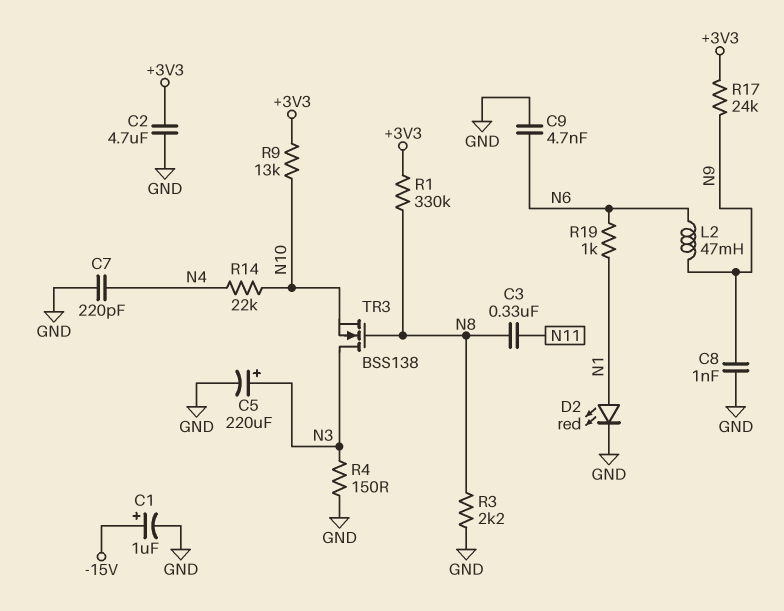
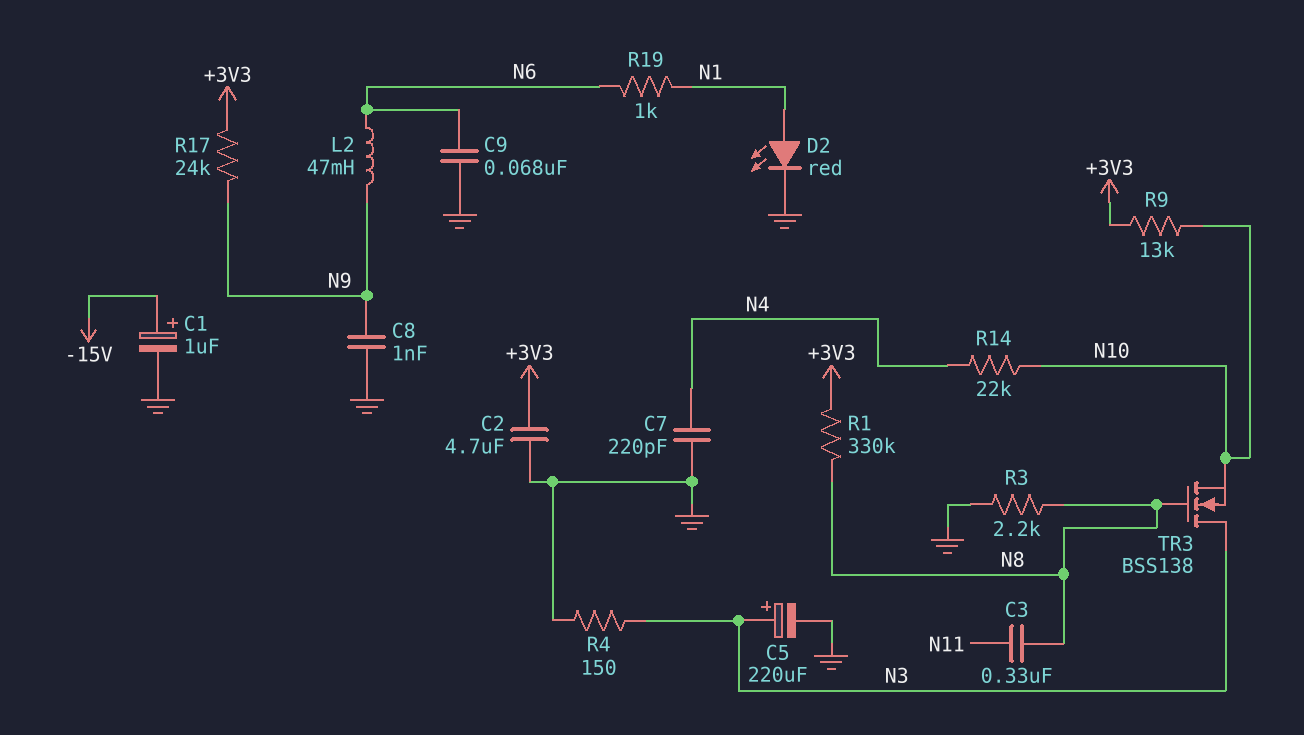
C9: 4.7nF (GND, N6) -> 68nF (GND, N6)

